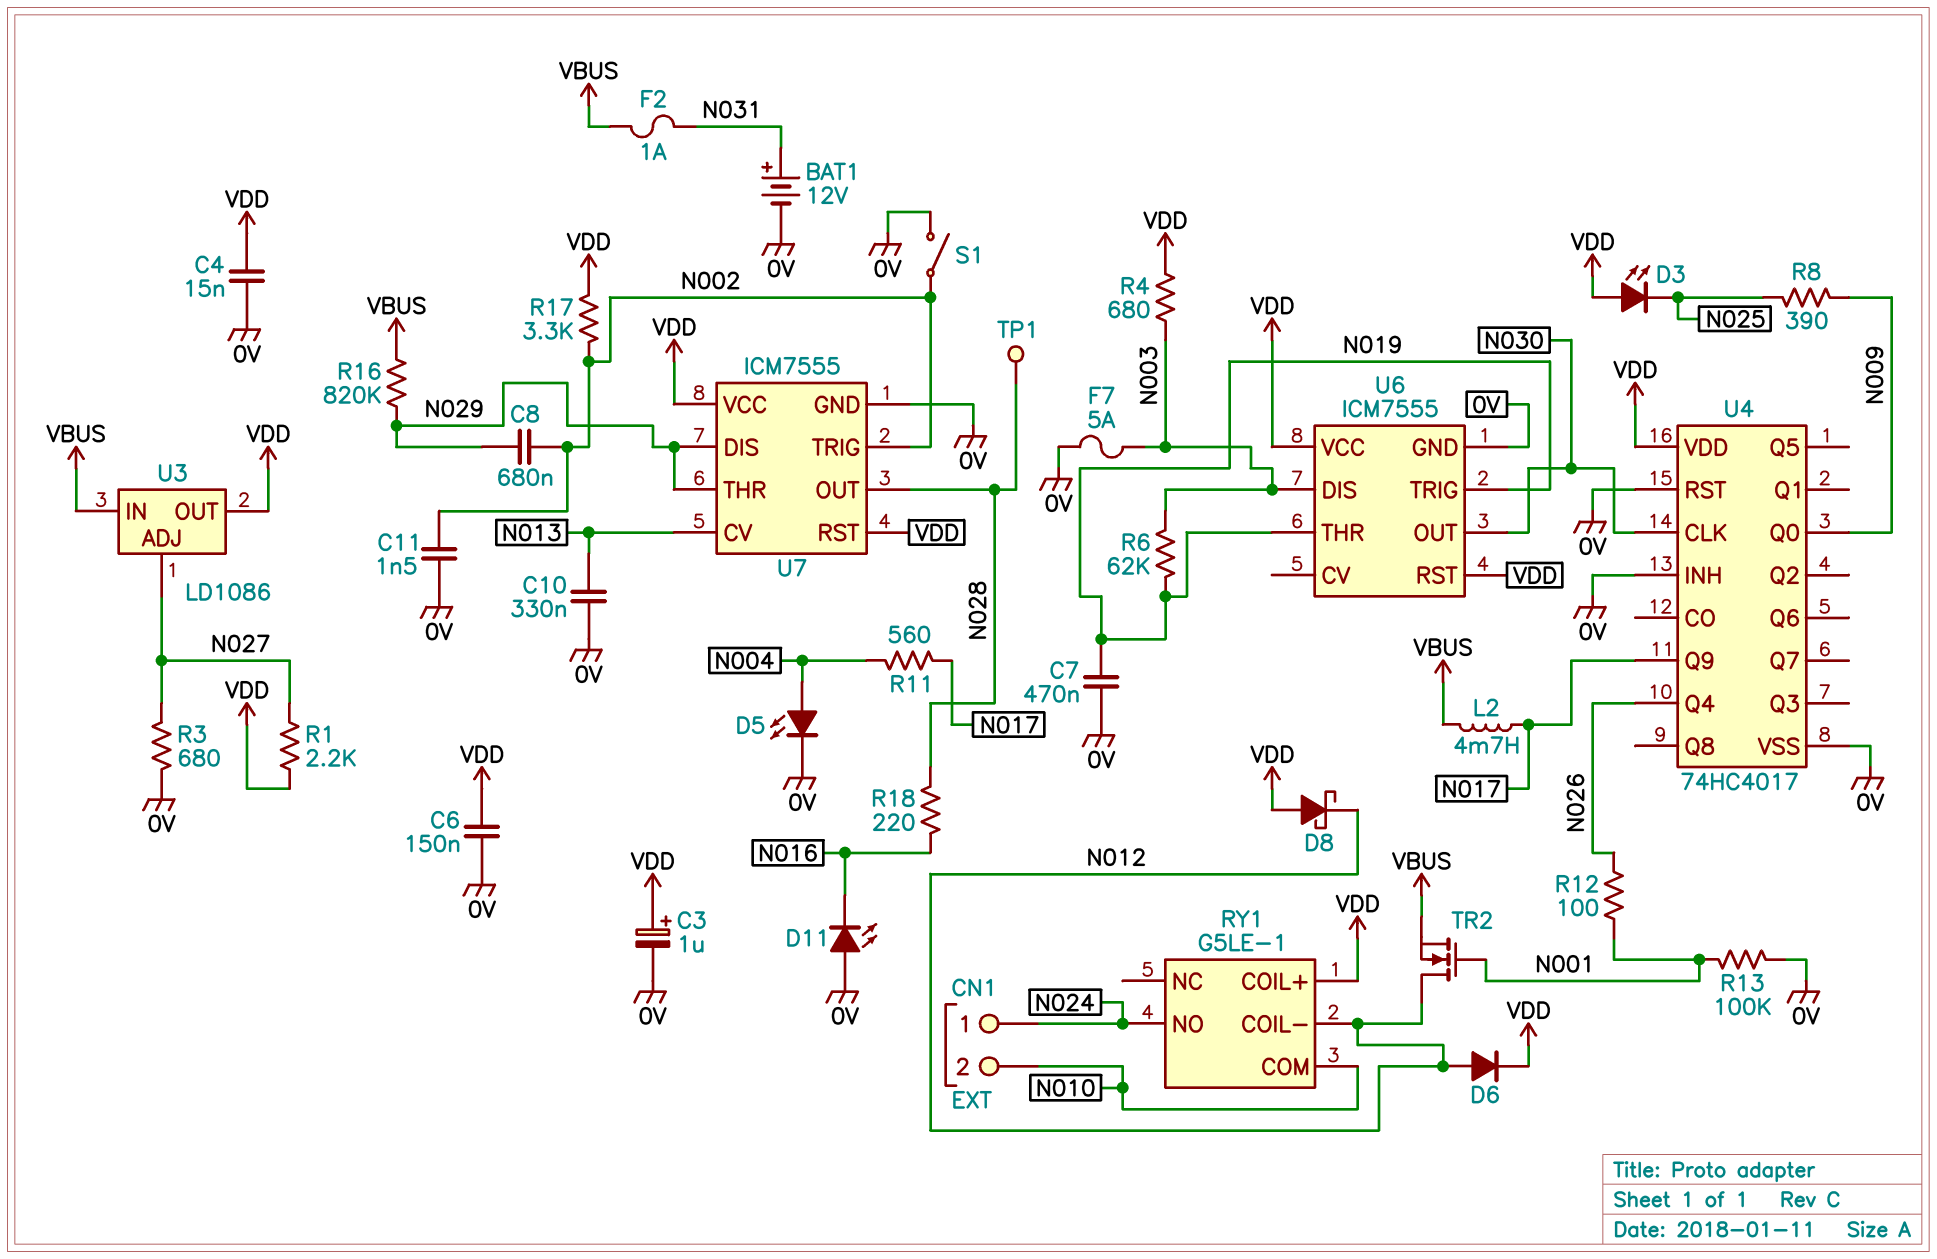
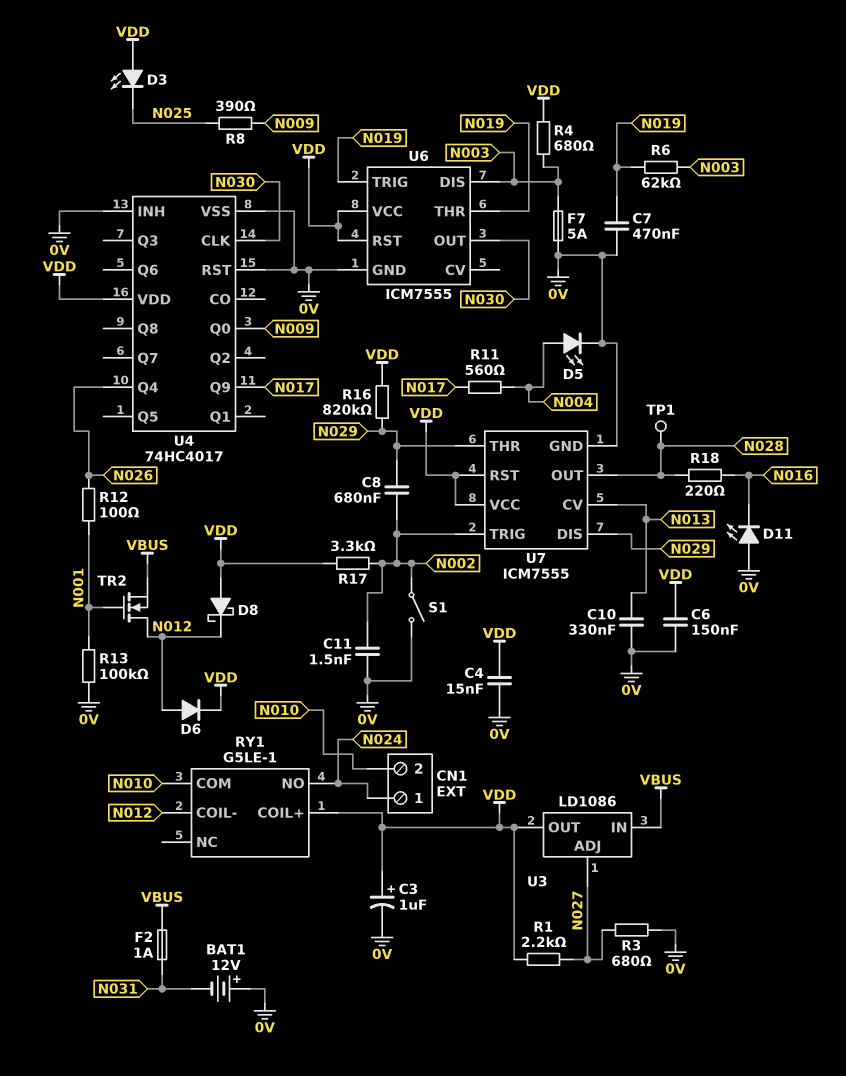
BAT1: 12V (plus N031, minus 0V) -> 12V (plus 0V, minus N031)
L2: 4.7mH (N017, VBUS) -> none
R16: 820k (N029, VBUS) -> 820k (N029, VDD)

